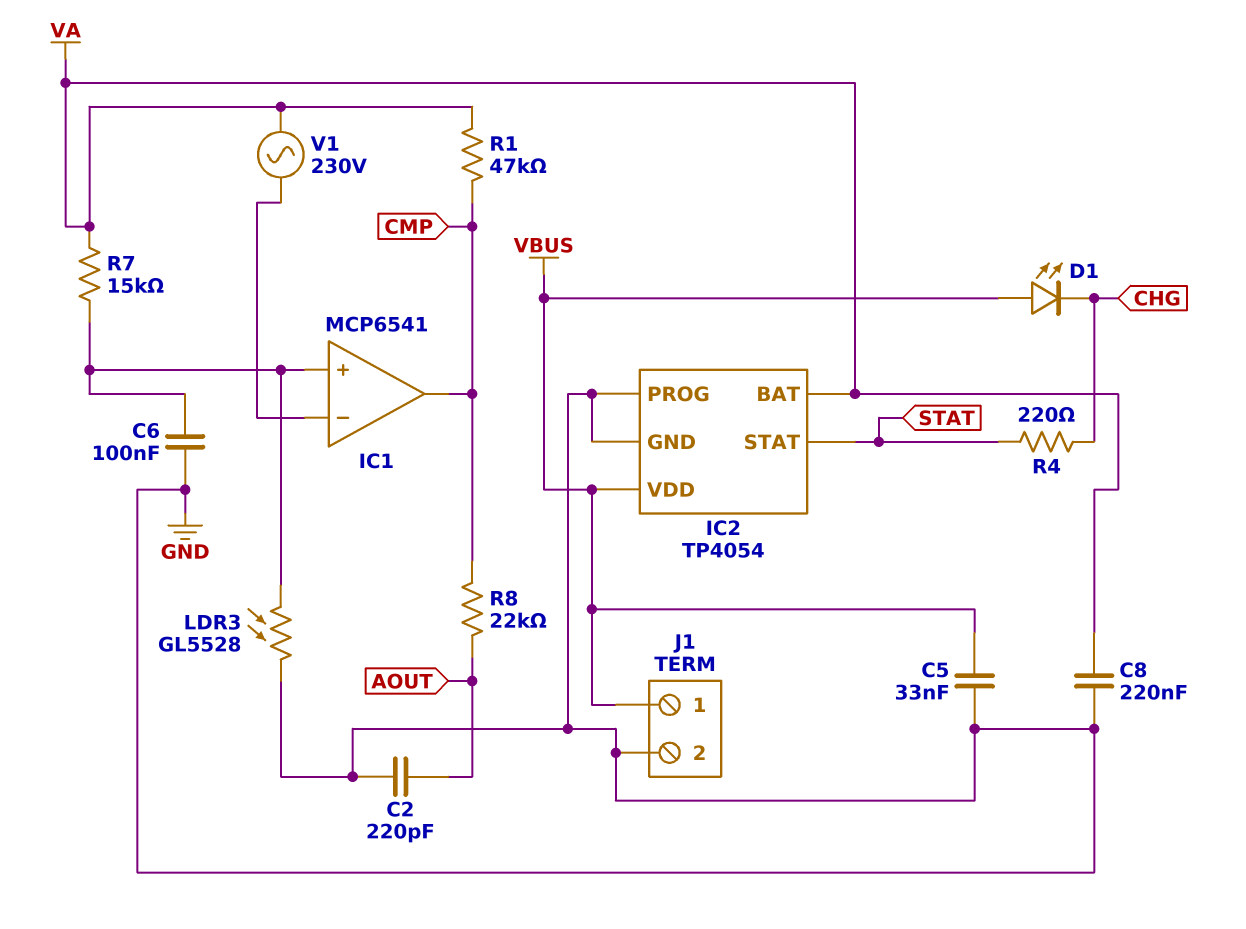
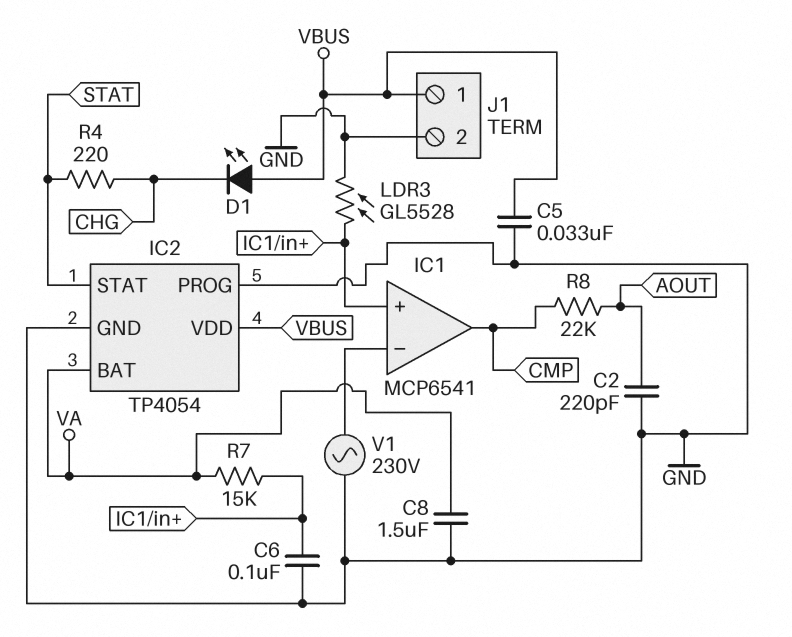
C8: 220nF (GND, VA) -> 1.5uF (GND, VA)
R1: 47k (CMP, VA) -> none
V1: AC 230V (IC1/in-, VA) -> AC 230V (GND, IC1/in-)

